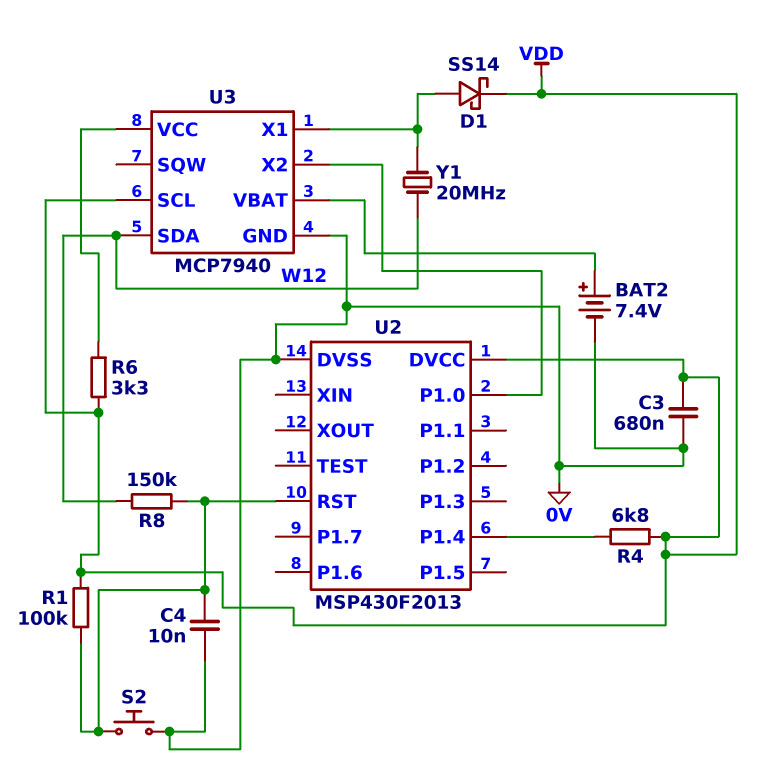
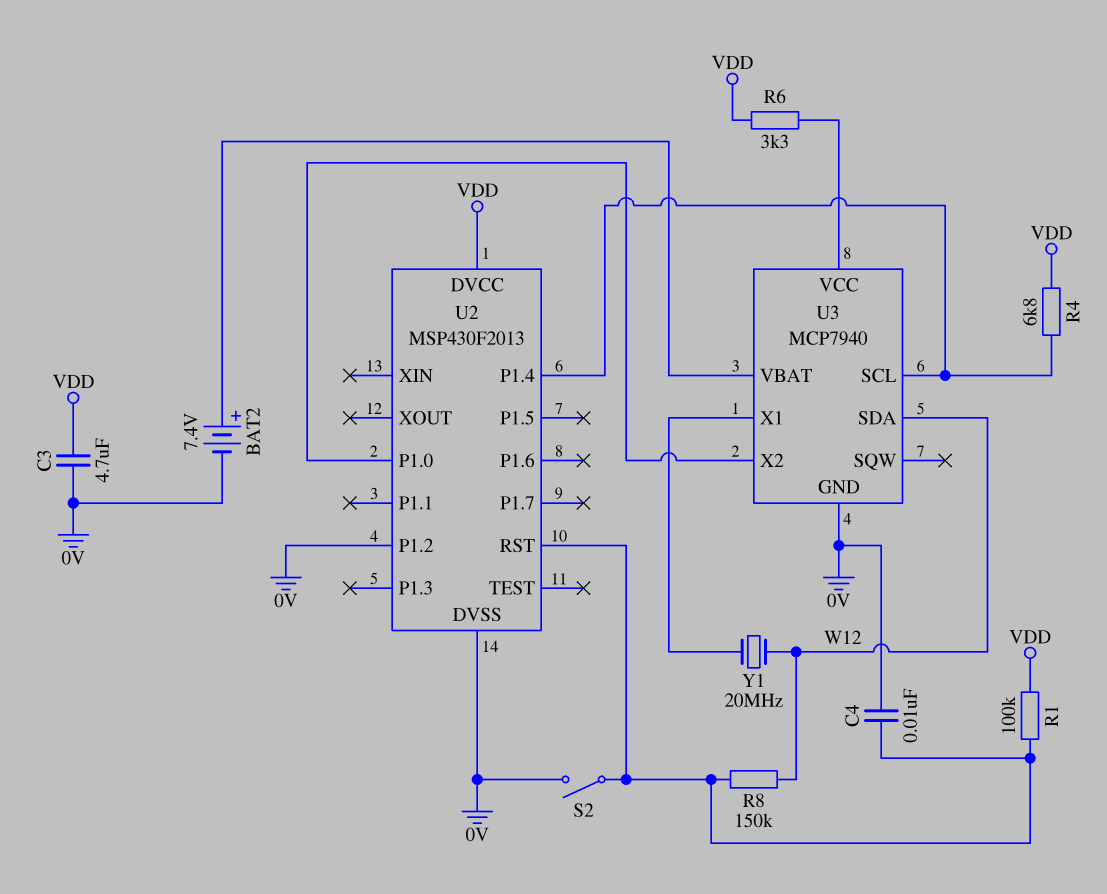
C3: 680nF (0V, VDD) -> 4.7uF (0V, VDD)
D1: schottky SS14 (A U3/X1, K VDD) -> none
S2: button (0V, U2/RST) -> switch (0V, U2/RST)
U2 pin P1.2: none -> 0V
U3 pin SCL: VDD -> U2/P1.4

